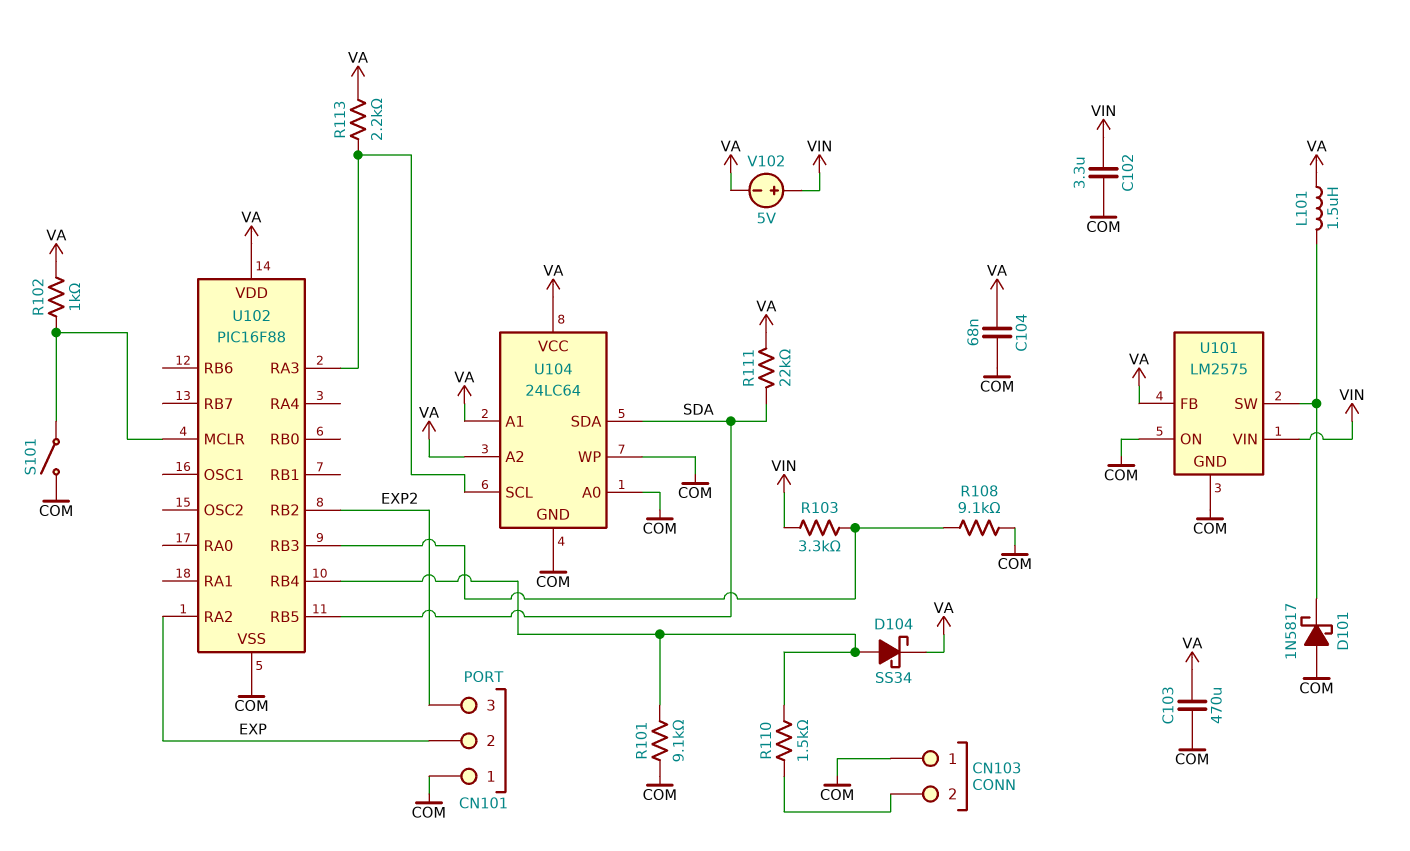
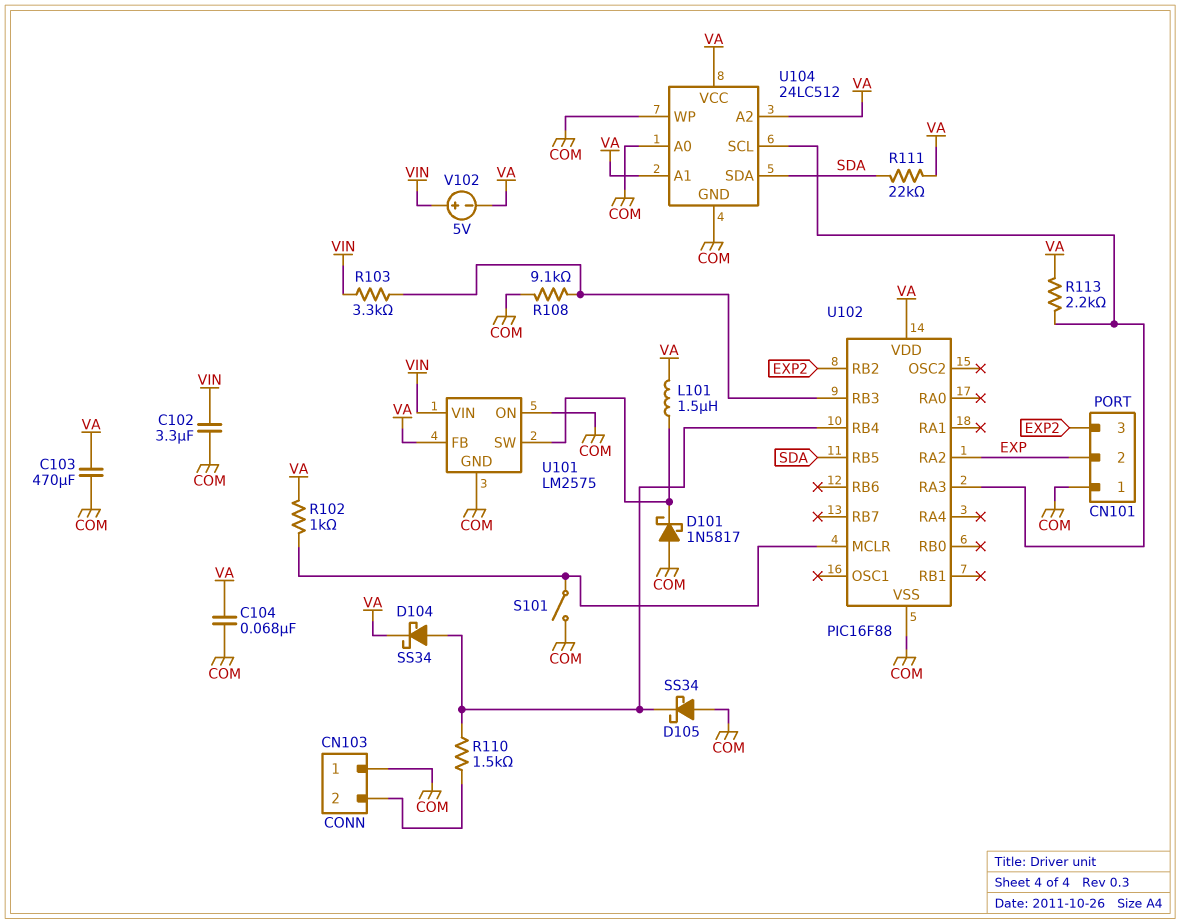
D105: none -> schottky SS34 (A COM, K U102/RB4)
R101: 9.1k (COM, U102/RB4) -> none
U104: 24LC64 -> 24LC512

